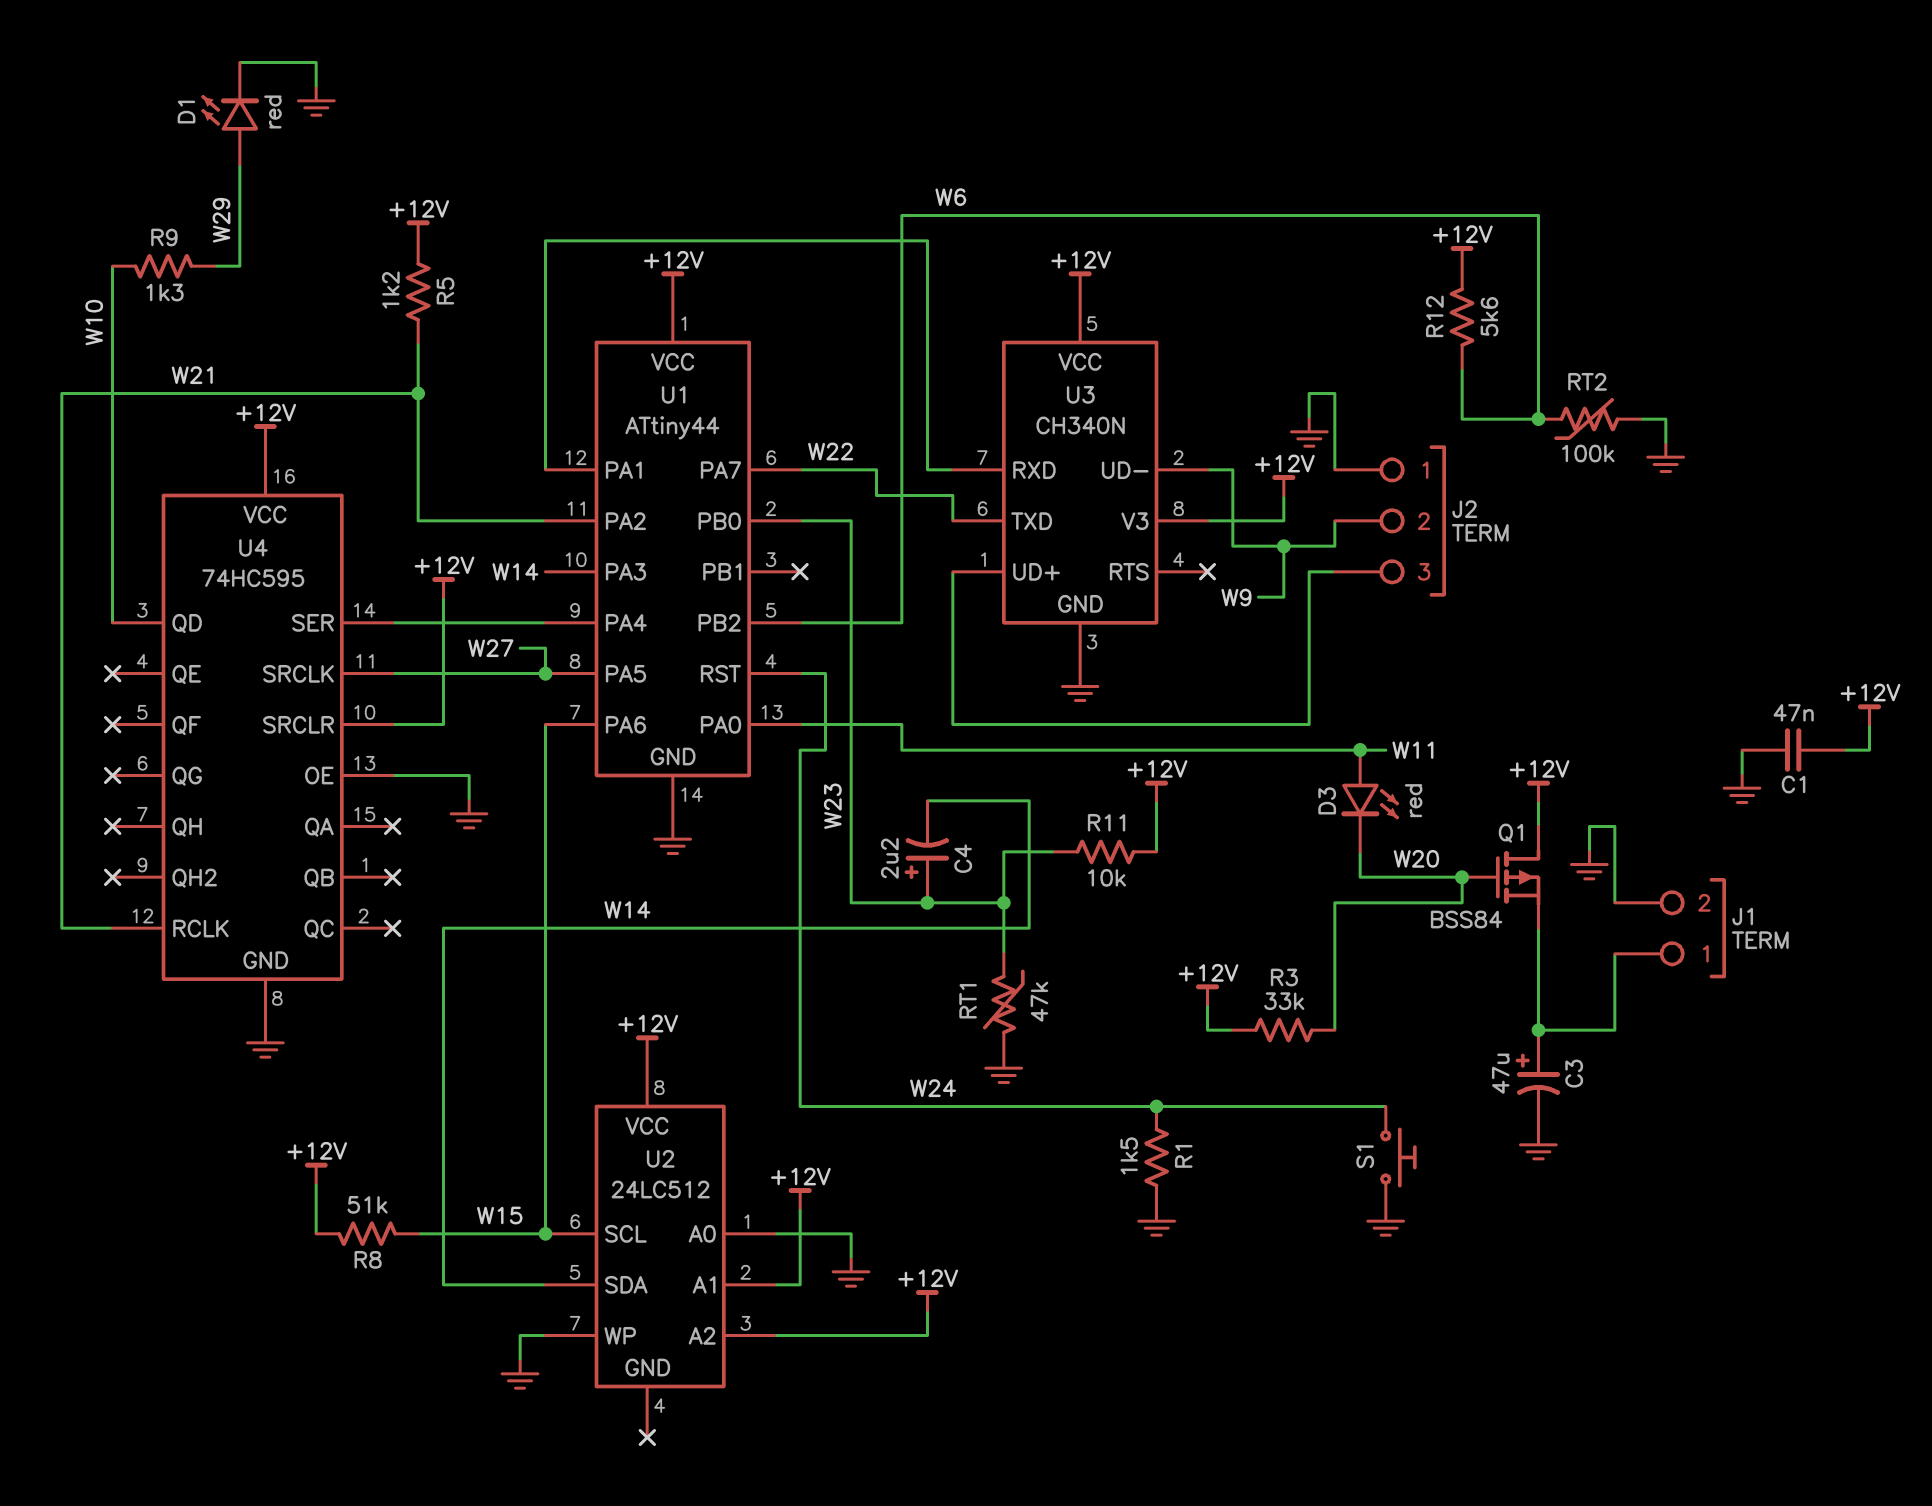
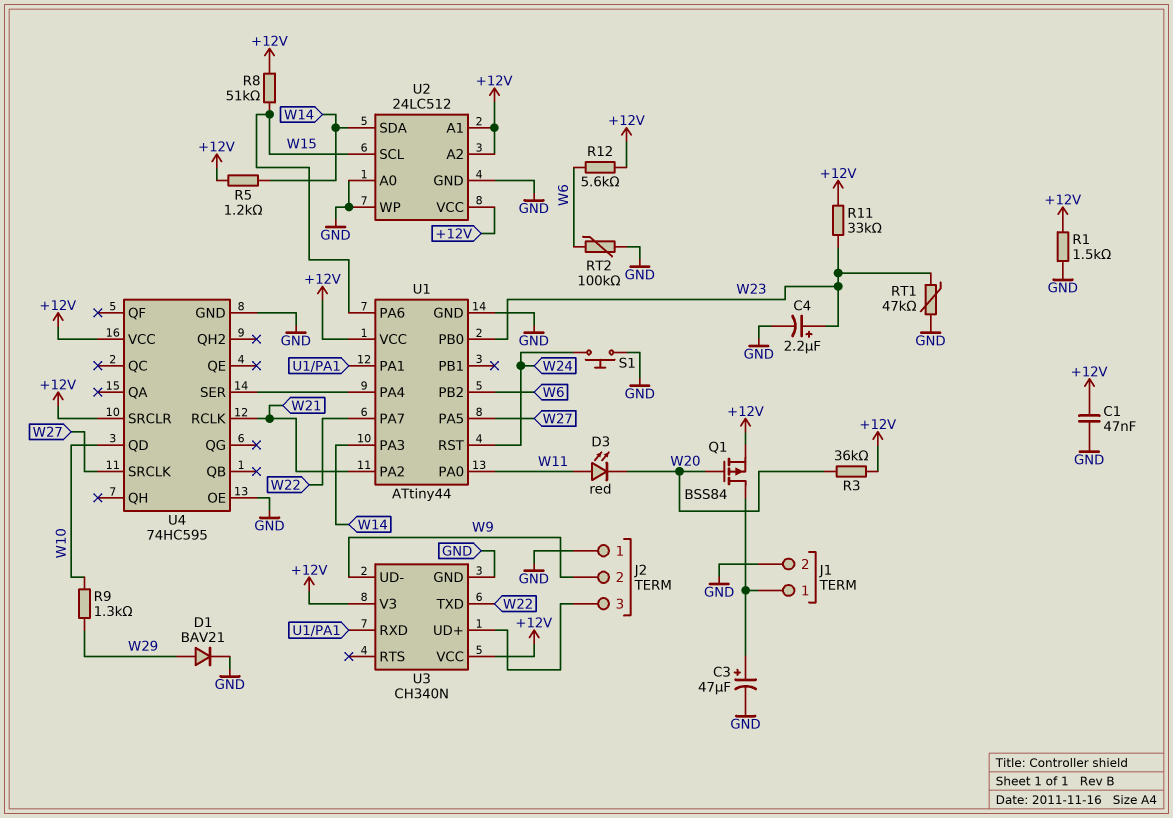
C4: 2.2uF (plus W23, minus W14) -> 2.2uF (plus W23, minus GND)
D1: LED red (A W29, K GND) -> diode BAV21 (A W29, K GND)
Q1: PMOS BSS84 (G W20, D +12V, S J1/1) -> PMOS BSS84 (G W20, D J1/1, S +12V)
R1: 1.5k (GND, W24) -> 1.5k (+12V, GND)
R3: 33k (+12V, W20) -> 36k (+12V, W20)
R5: 1.2k (+12V, W21) -> 1.2k (+12V, W14)
R11: 10k (+12V, W23) -> 33k (+12V, W23)
U2 pin GND: none -> GND

